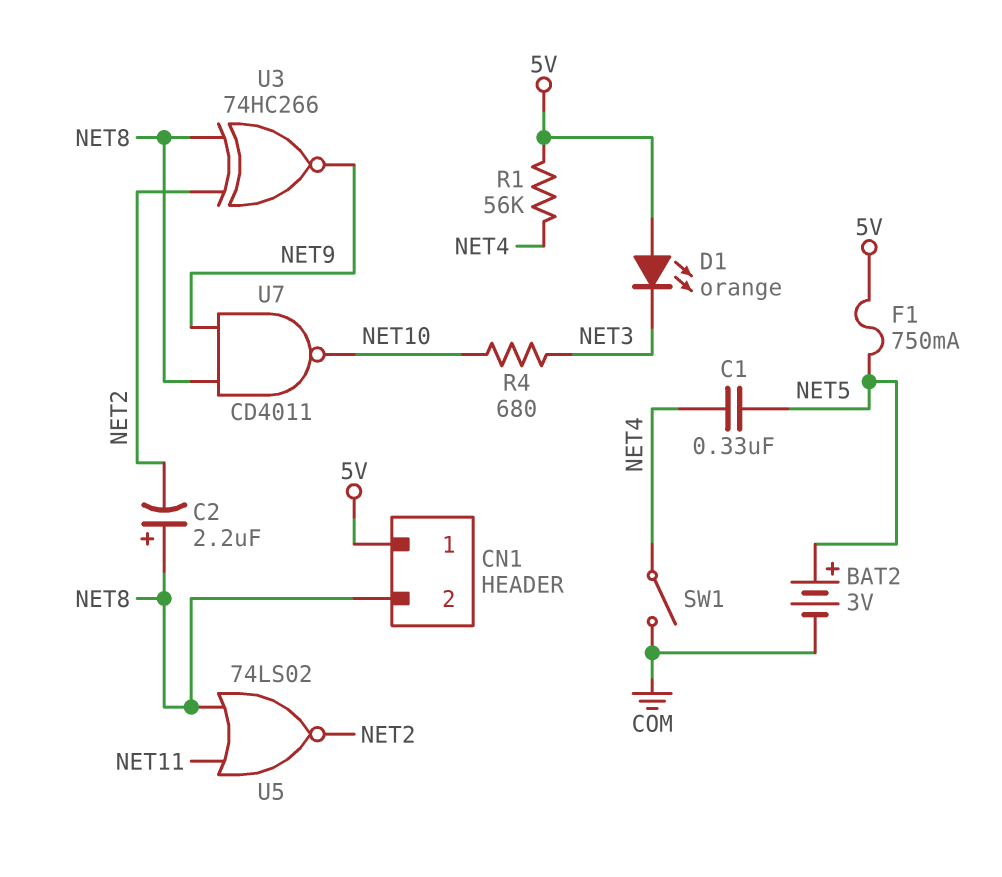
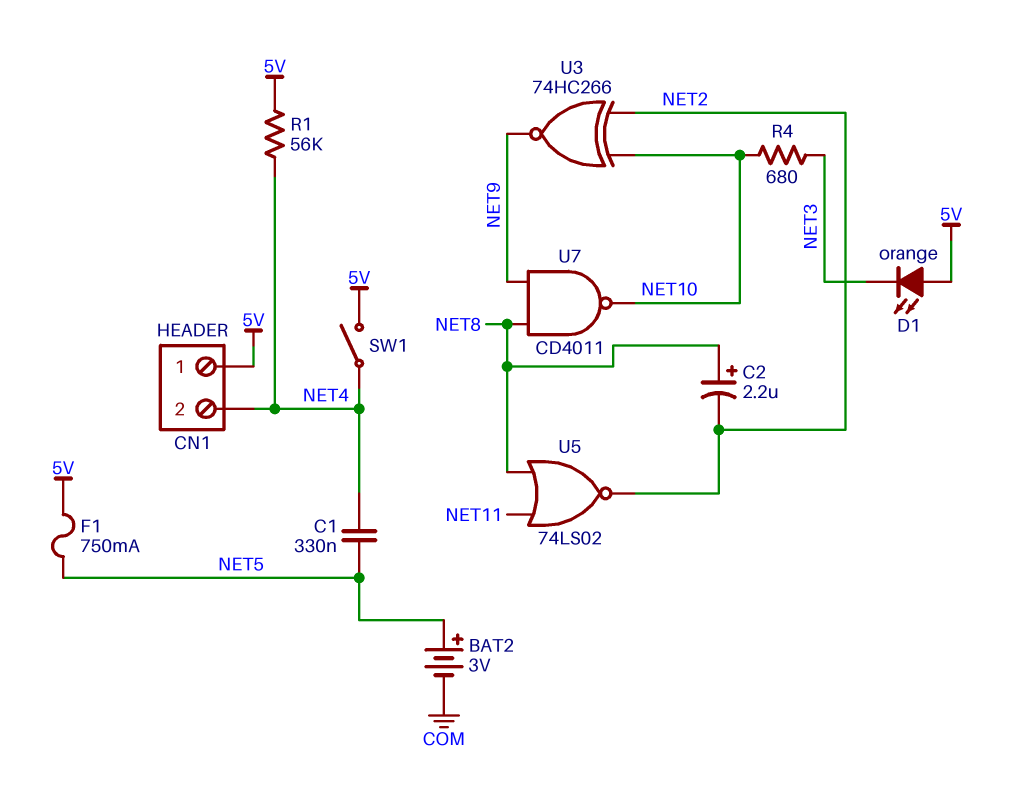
CN1 pin 2: NET8 -> NET4
SW1: switch (COM, NET4) -> switch (5V, NET4)
U3: XNOR 74HC266 (in NET2, in NET8, out NET9) -> XNOR 74HC266 (in NET2, in NET10, out NET9)

